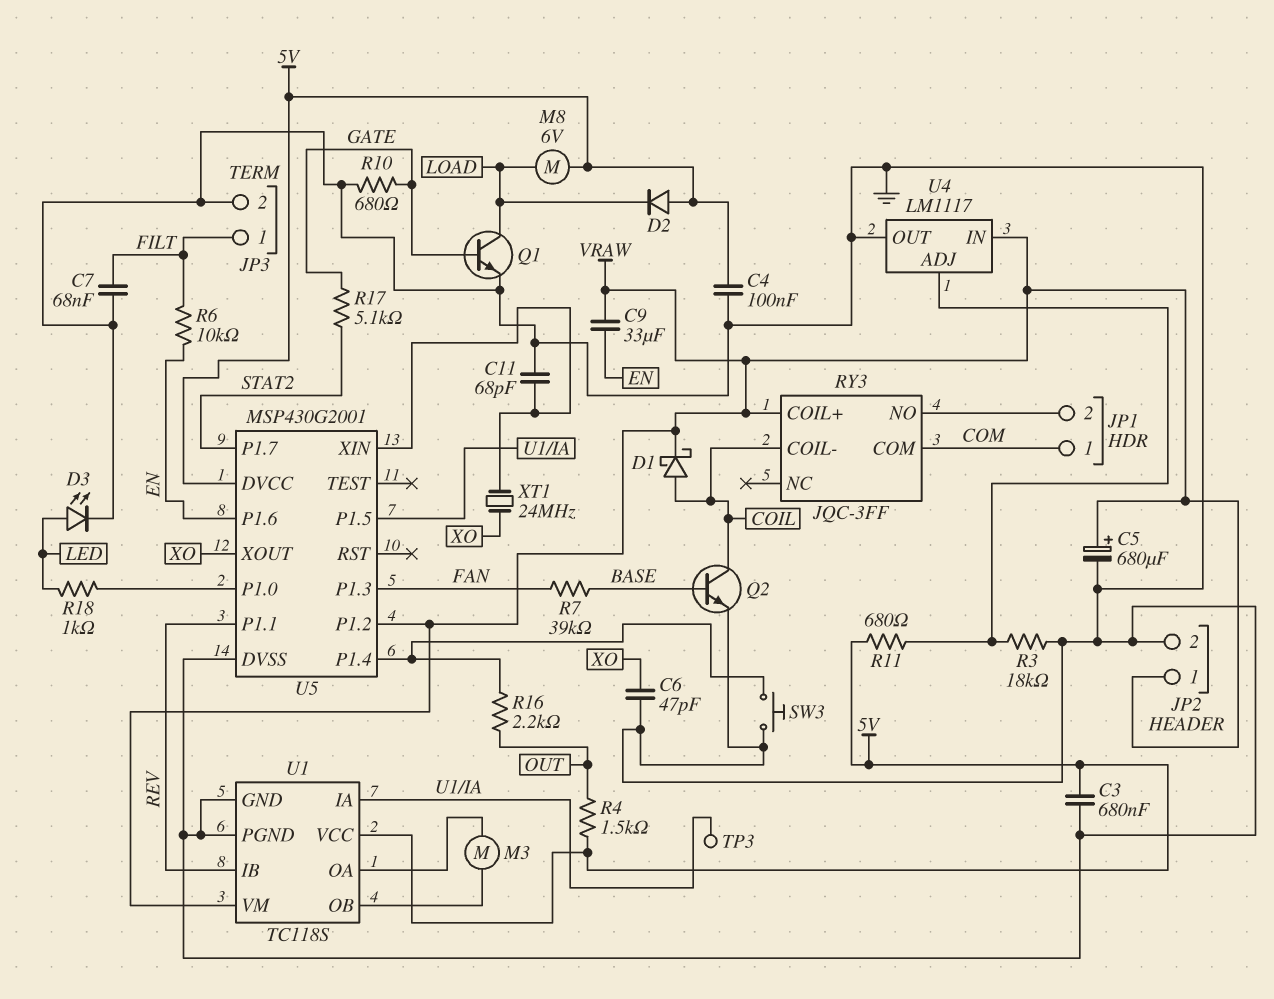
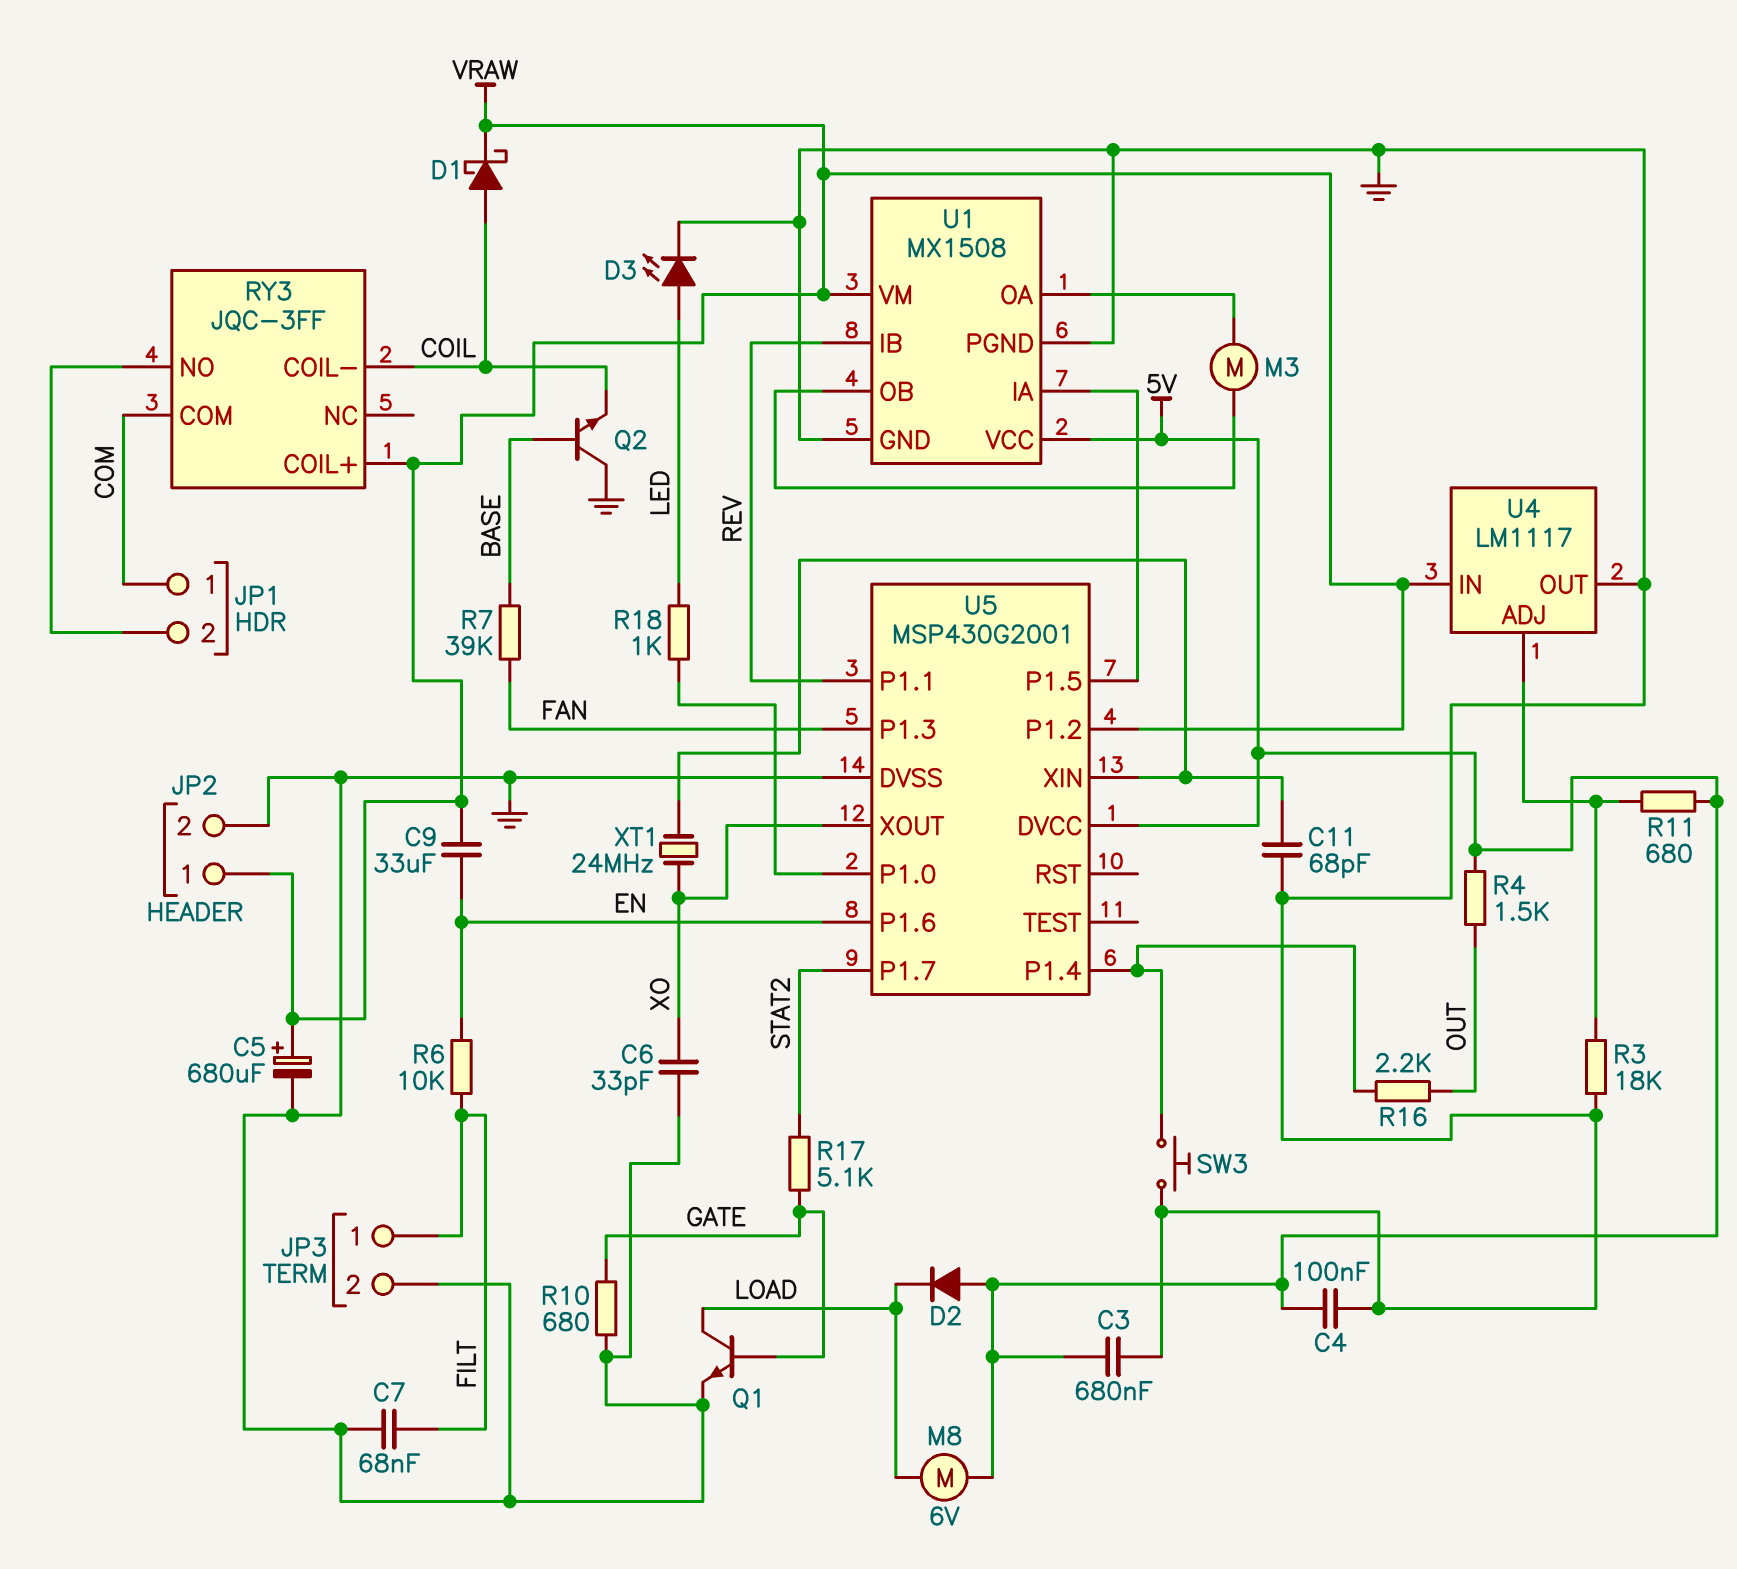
C6: 47pF (GND, XO) -> 33pF (GND, XO)
Q2: NPN (B BASE, C COIL, E GND) -> NPN (B BASE, C GND, E COIL)
TP3: test point (U1/IA) -> none
U1: TC118S -> MX1508

